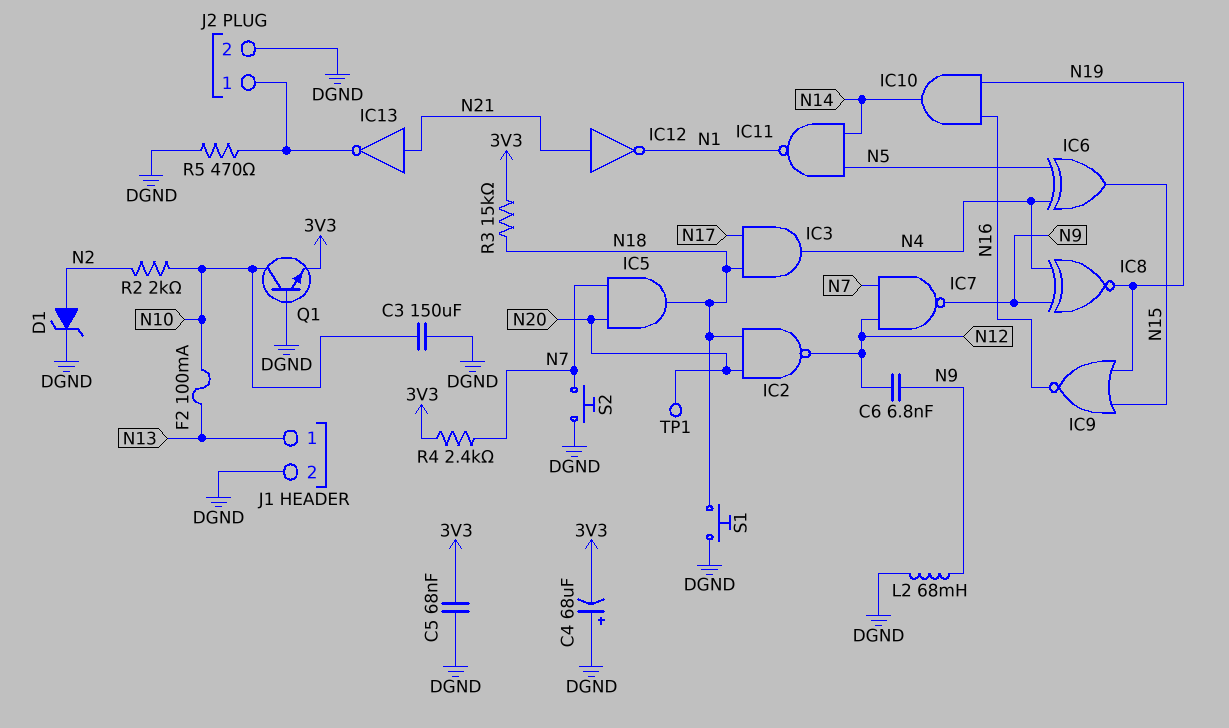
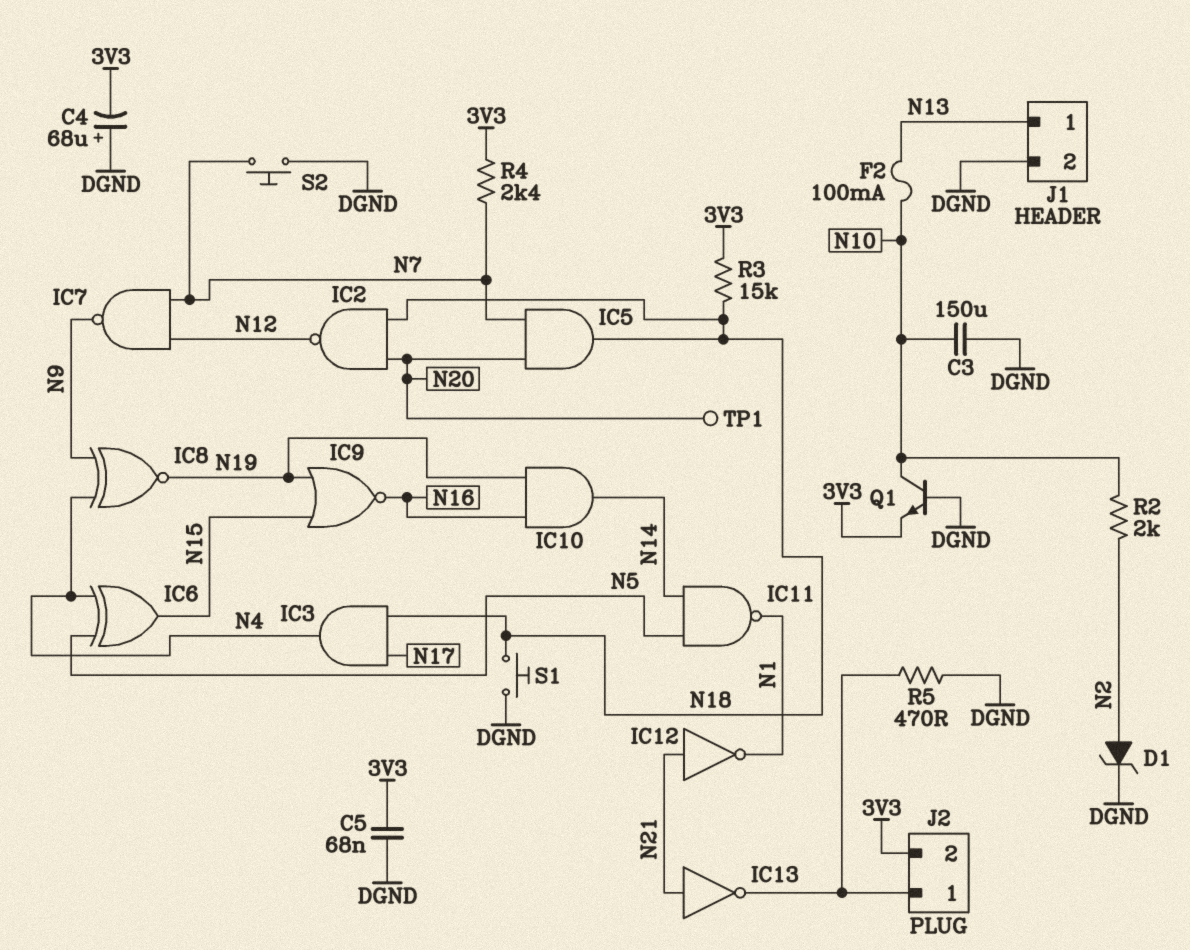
C6: 6.8nF (N9, N12) -> none
J2 pin 2: DGND -> 3V3
L2: 68mH (DGND, N9) -> none

